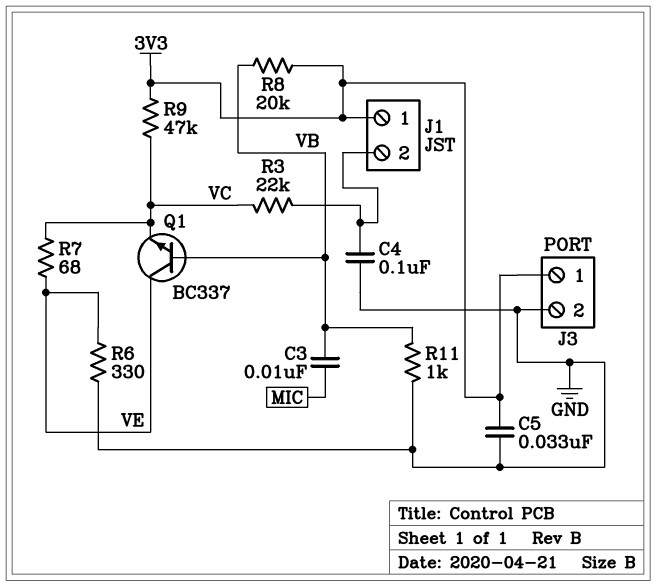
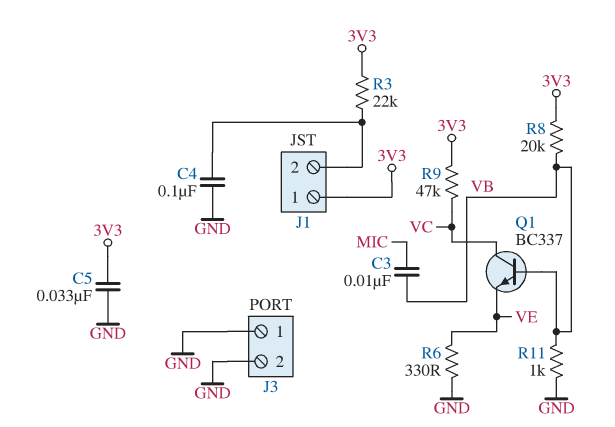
J3 pin 1: 3V3 -> GND
Q1: NPN BC337 (B VB, C VE, E VC) -> NPN BC337 (B VB, C VC, E VE)
R3: 22k (J1/2, VC) -> 22k (3V3, J1/2)
R7: 68 (VC, VE) -> none

